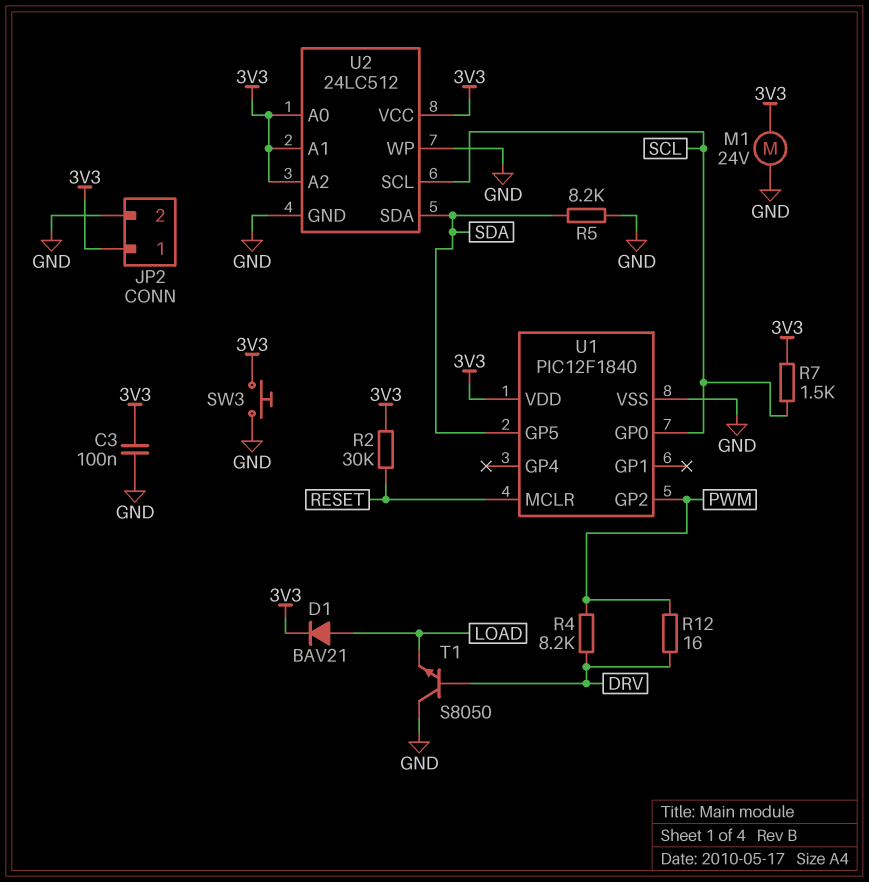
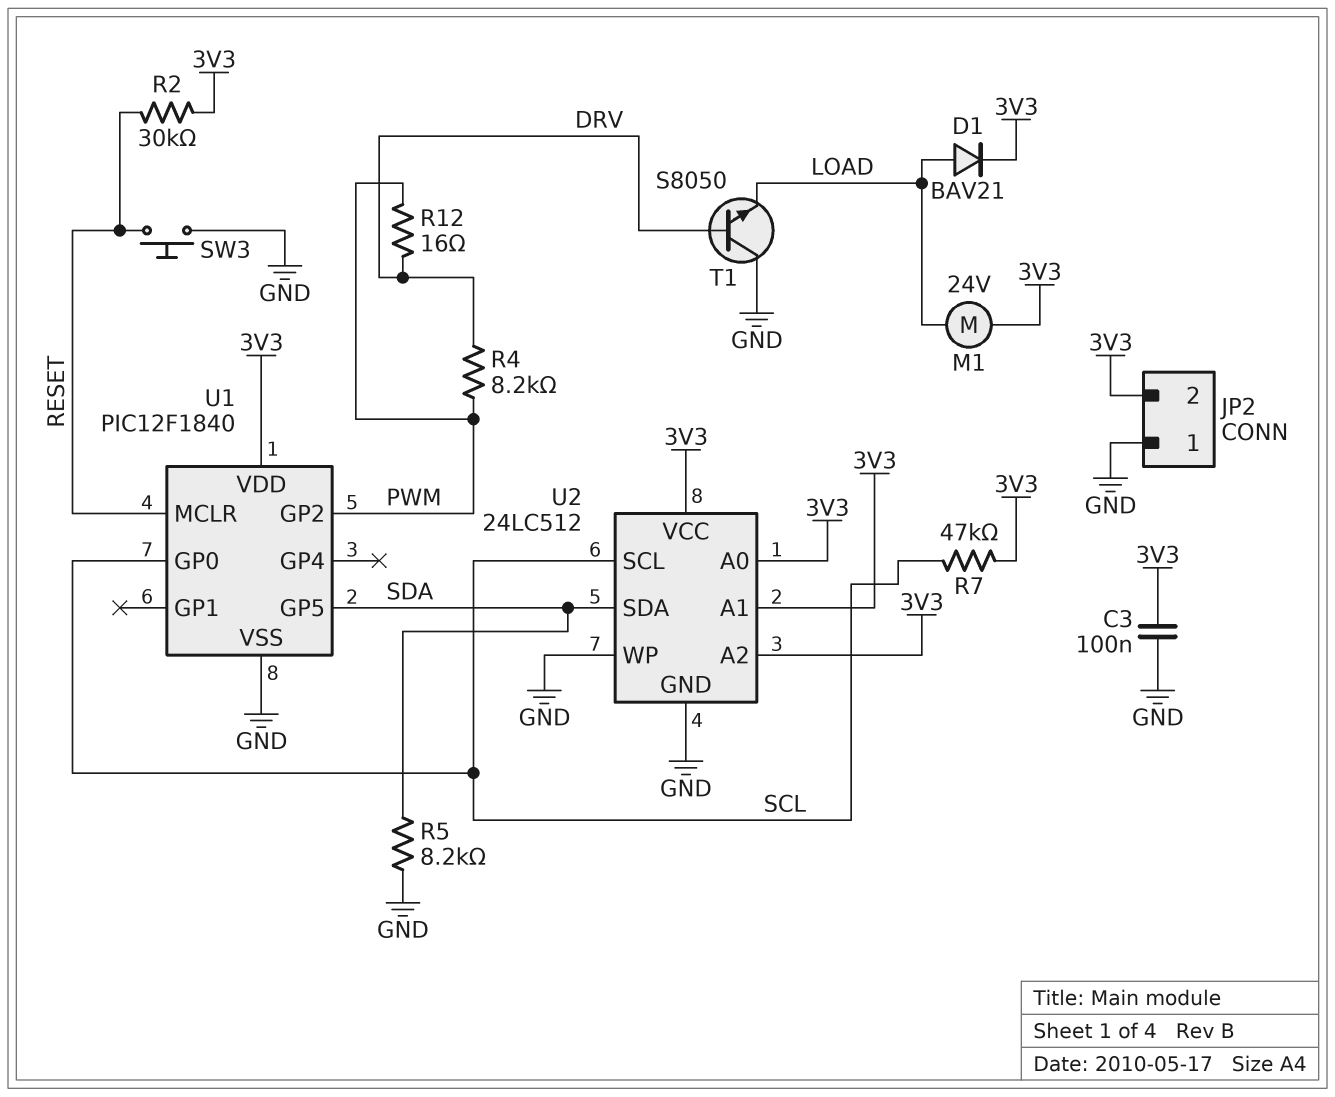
JP2 pin 1: 3V3 -> GND
JP2 pin 2: GND -> 3V3
M1: motor 24V (3V3, GND) -> motor 24V (3V3, LOAD)
R7: 1.5k (3V3, SCL) -> 47k (3V3, SCL)
SW3: button (3V3, GND) -> button (GND, RESET)

